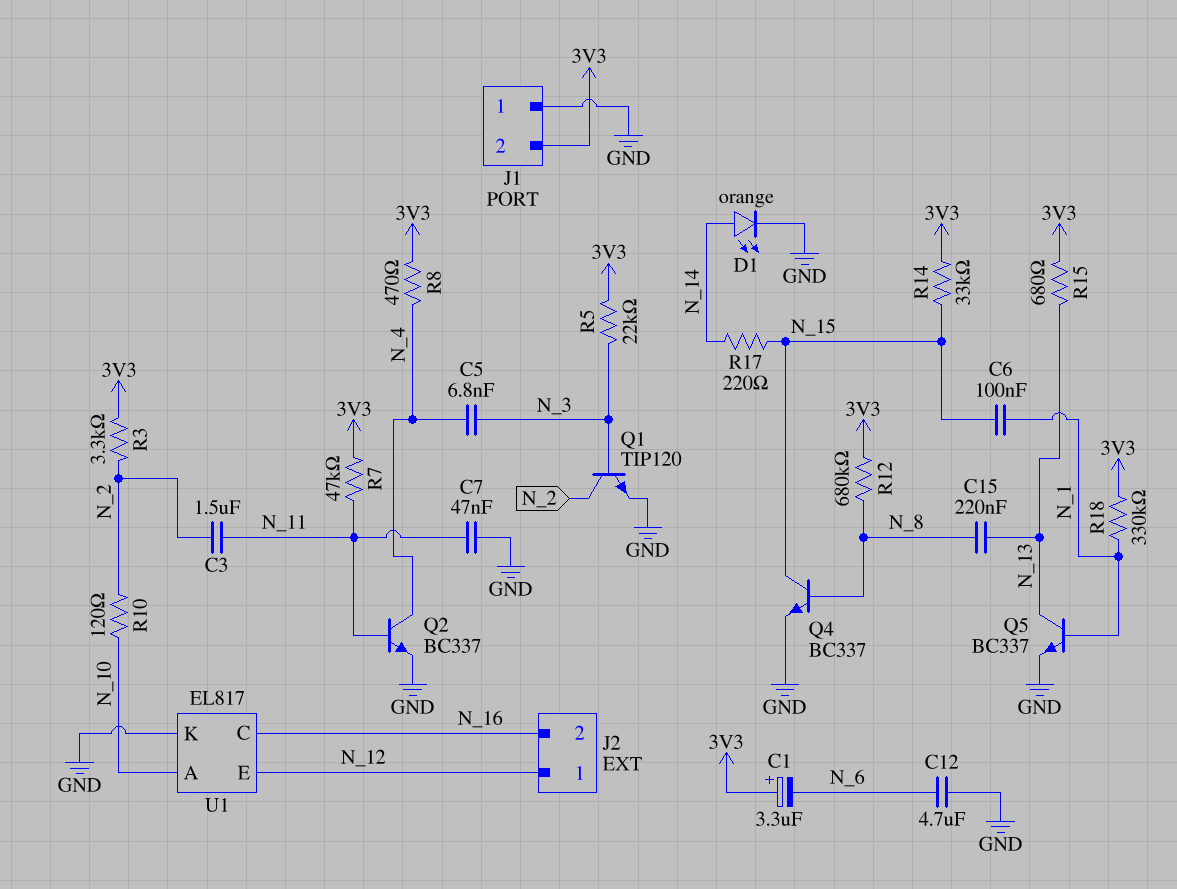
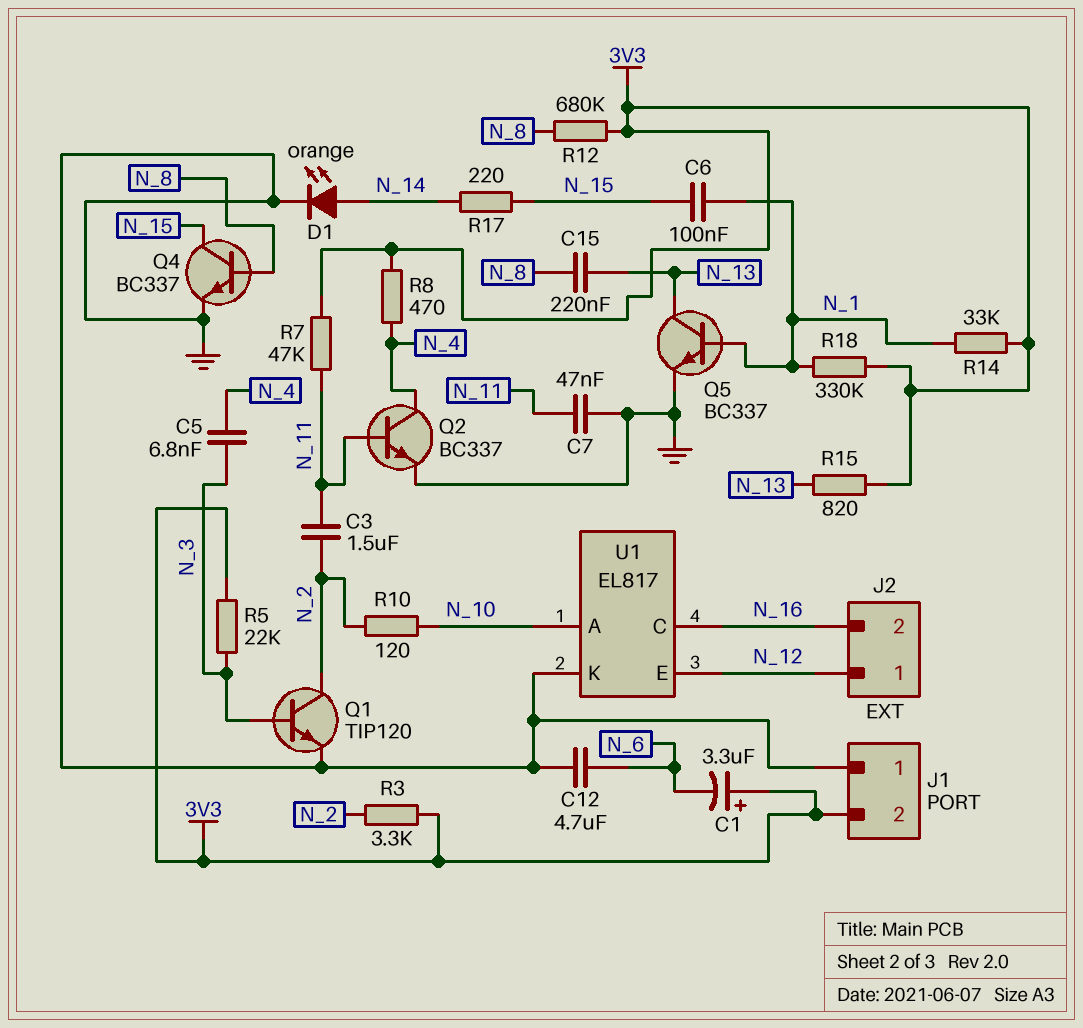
R14: 33k (3V3, N_15) -> 33k (3V3, N_1)
R15: 680 (3V3, N_13) -> 820 (3V3, N_13)

